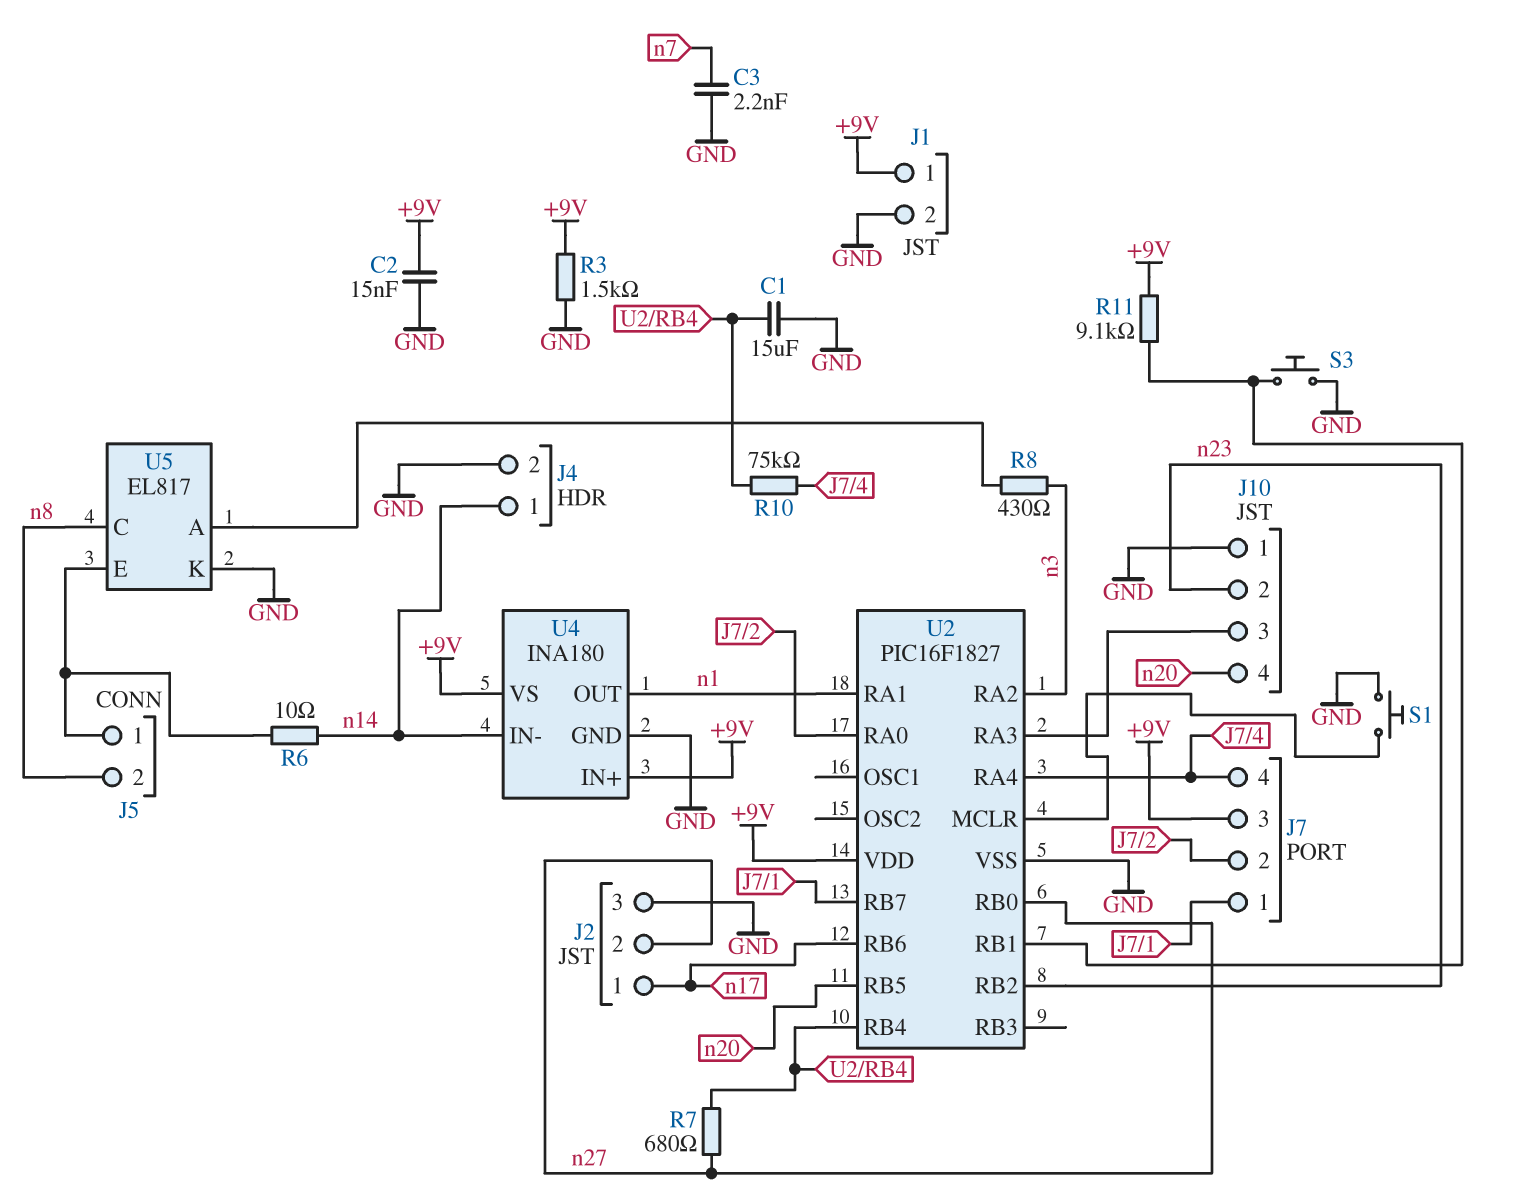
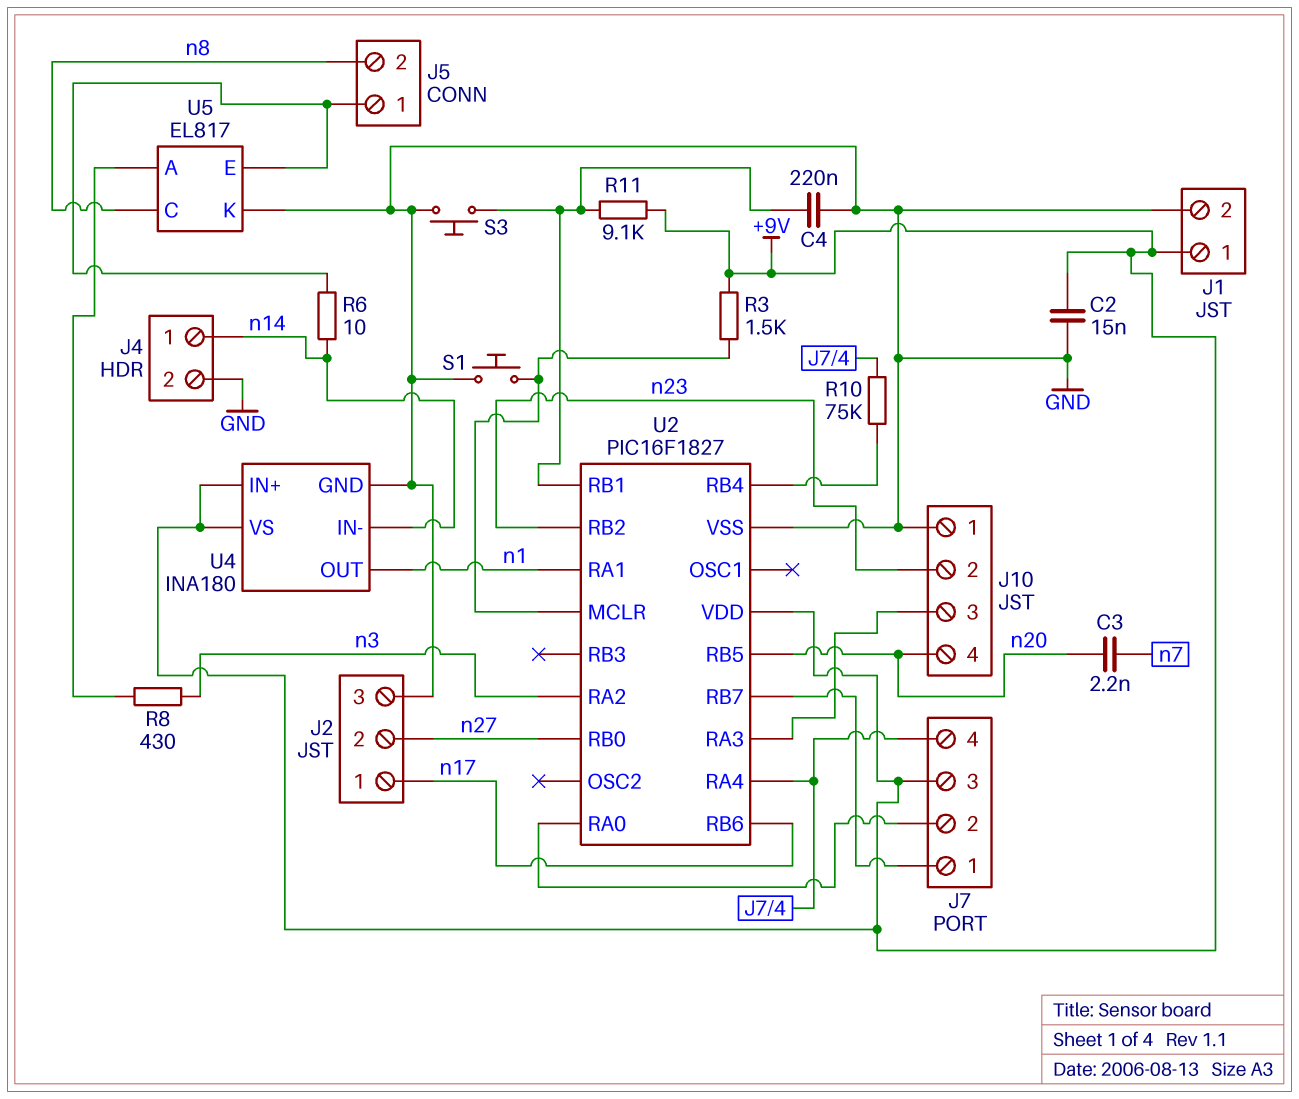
C1: 15uF (GND, U2/RB4) -> none
C3: 2.2nF (GND, n7) -> 2.2nF (n7, n20)
C4: none -> 220nF (GND, U2/RB1)
R3: 1.5k (+9V, GND) -> 1.5k (+9V, U2/MCLR)
R7: 680 (U2/RB4, n27) -> none

